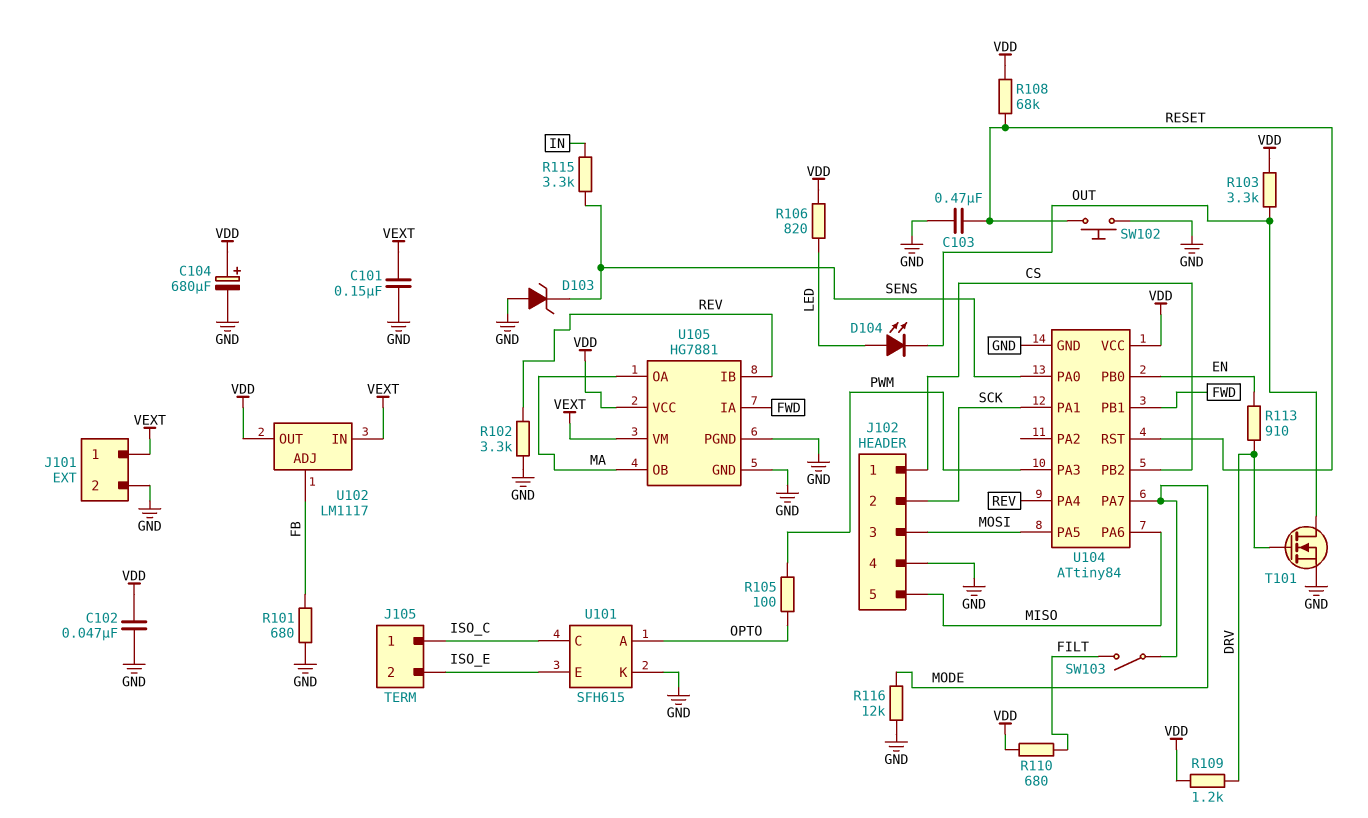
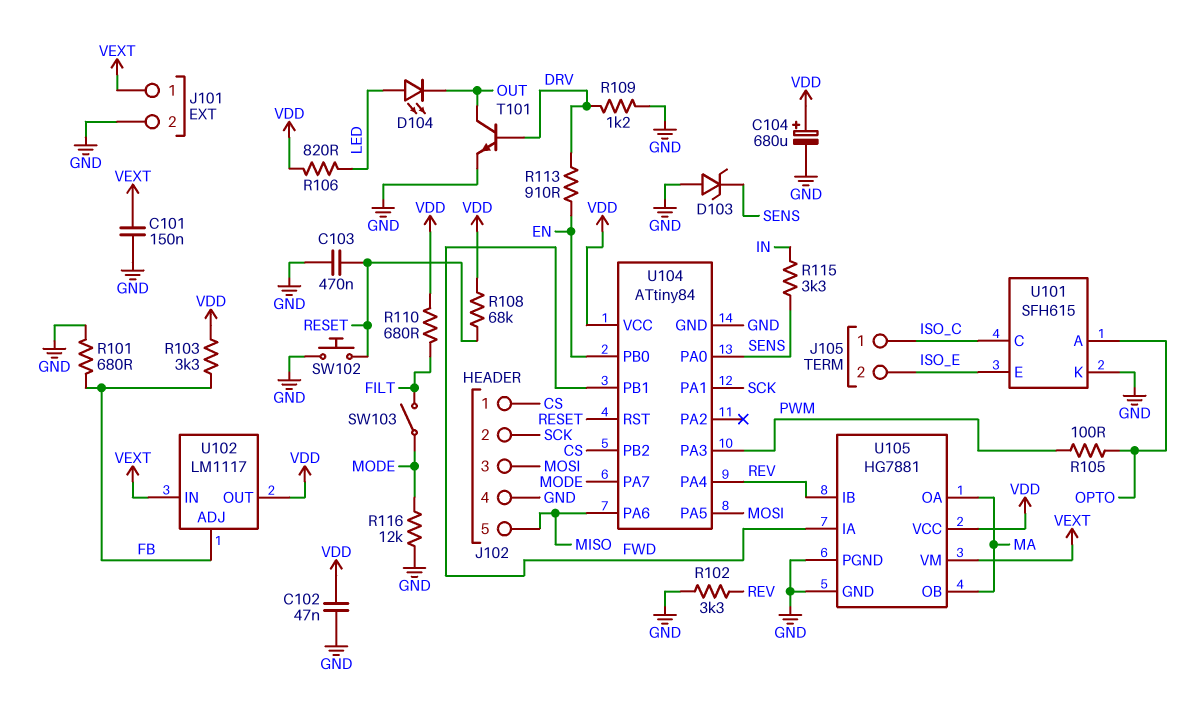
R103: 3.3k (OUT, VDD) -> 3.3k (FB, VDD)
R109: 1.2k (DRV, VDD) -> 1.2k (DRV, GND)
T101: NMOS (G DRV, D OUT, S GND) -> NPN (B DRV, C OUT, E GND)

